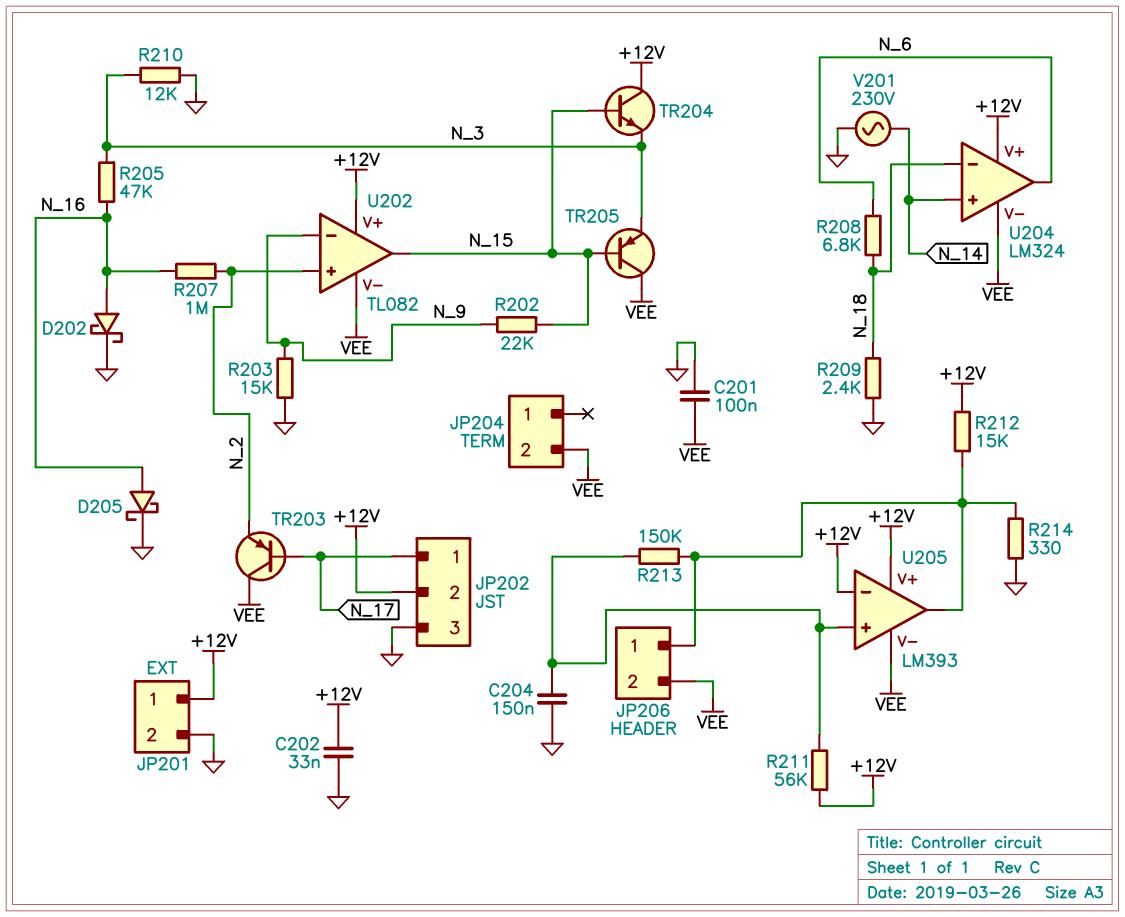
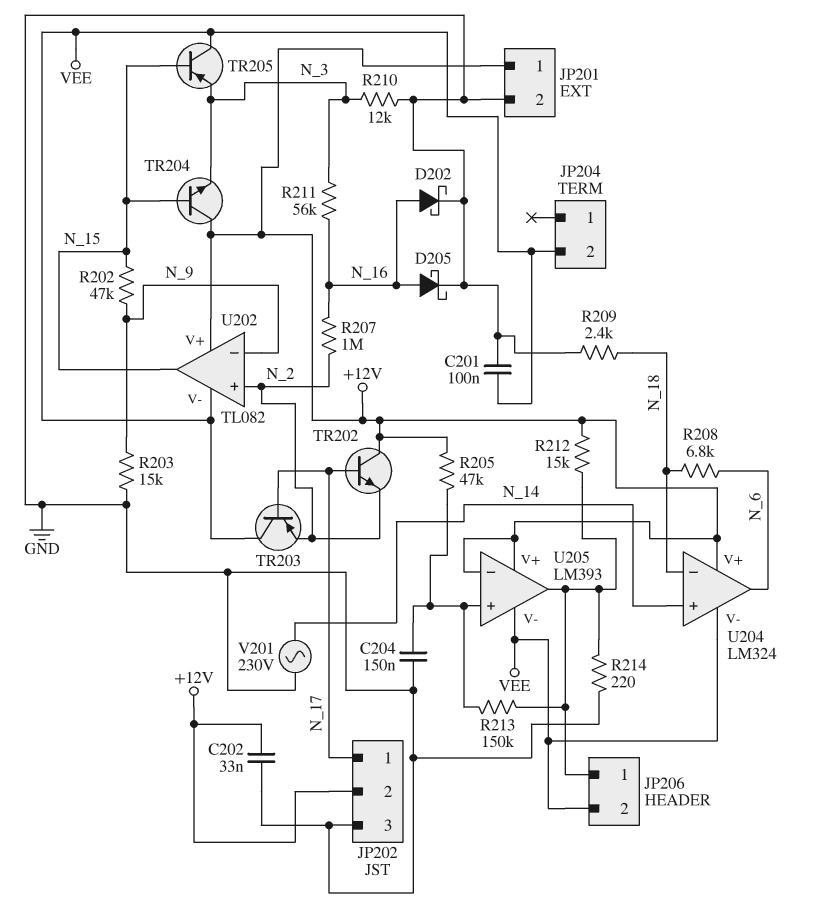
R202: 22k (N_9, N_15) -> 47k (N_9, N_15)
R205: 47k (N_3, N_16) -> 47k (+12V, U205/in+)
R211: 56k (+12V, U205/in+) -> 56k (N_3, N_16)
R214: 330 (GND, JP206/1) -> 220 (GND, JP206/1)
TR202: none -> NPN (B N_17, C +12V, E N_2)

